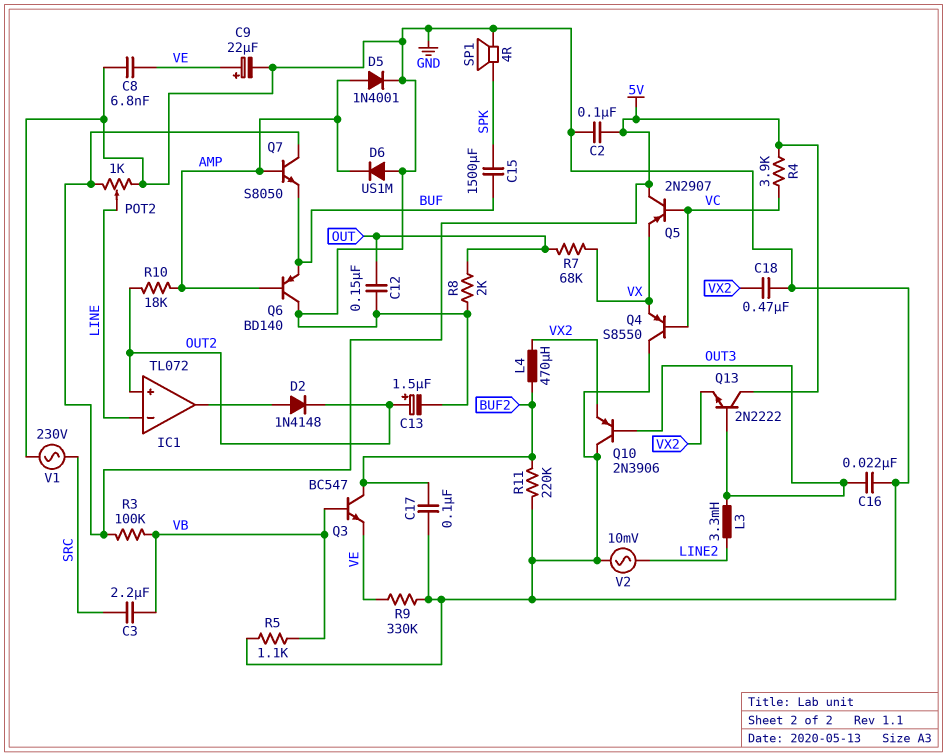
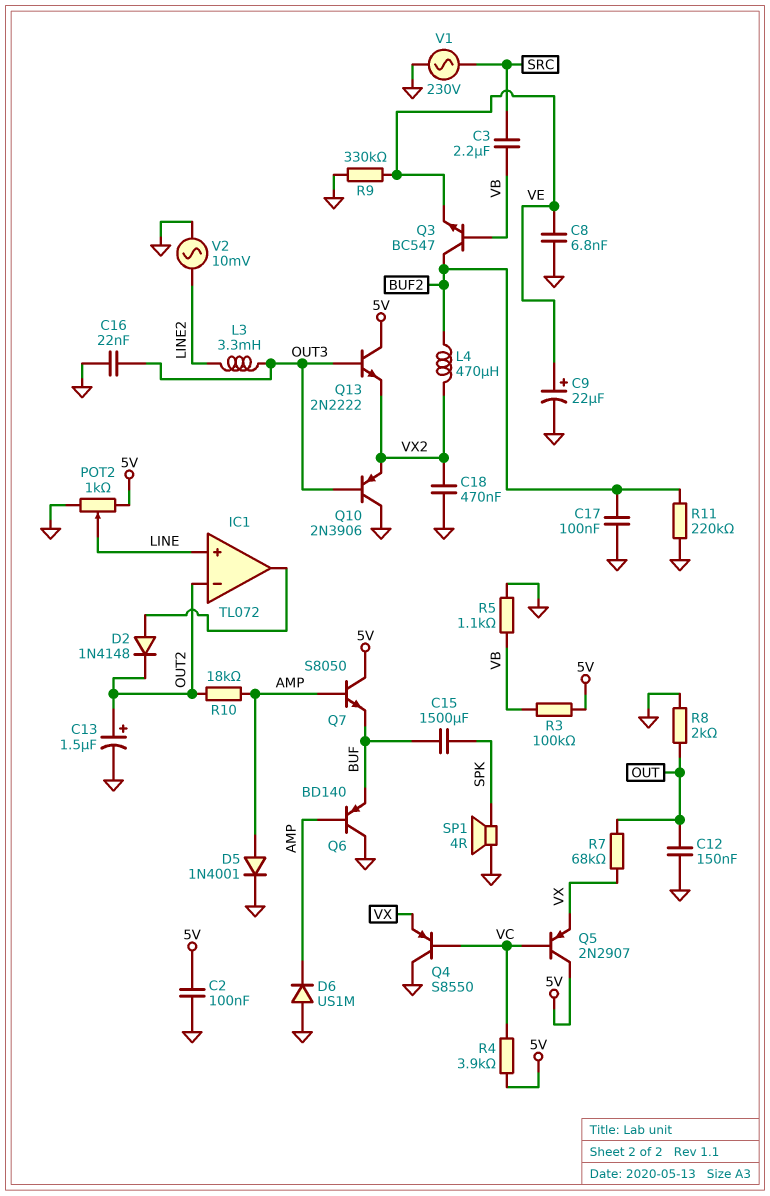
IC1 pin in+: OUT2 -> LINE
IC1 pin in-: LINE -> OUT2

